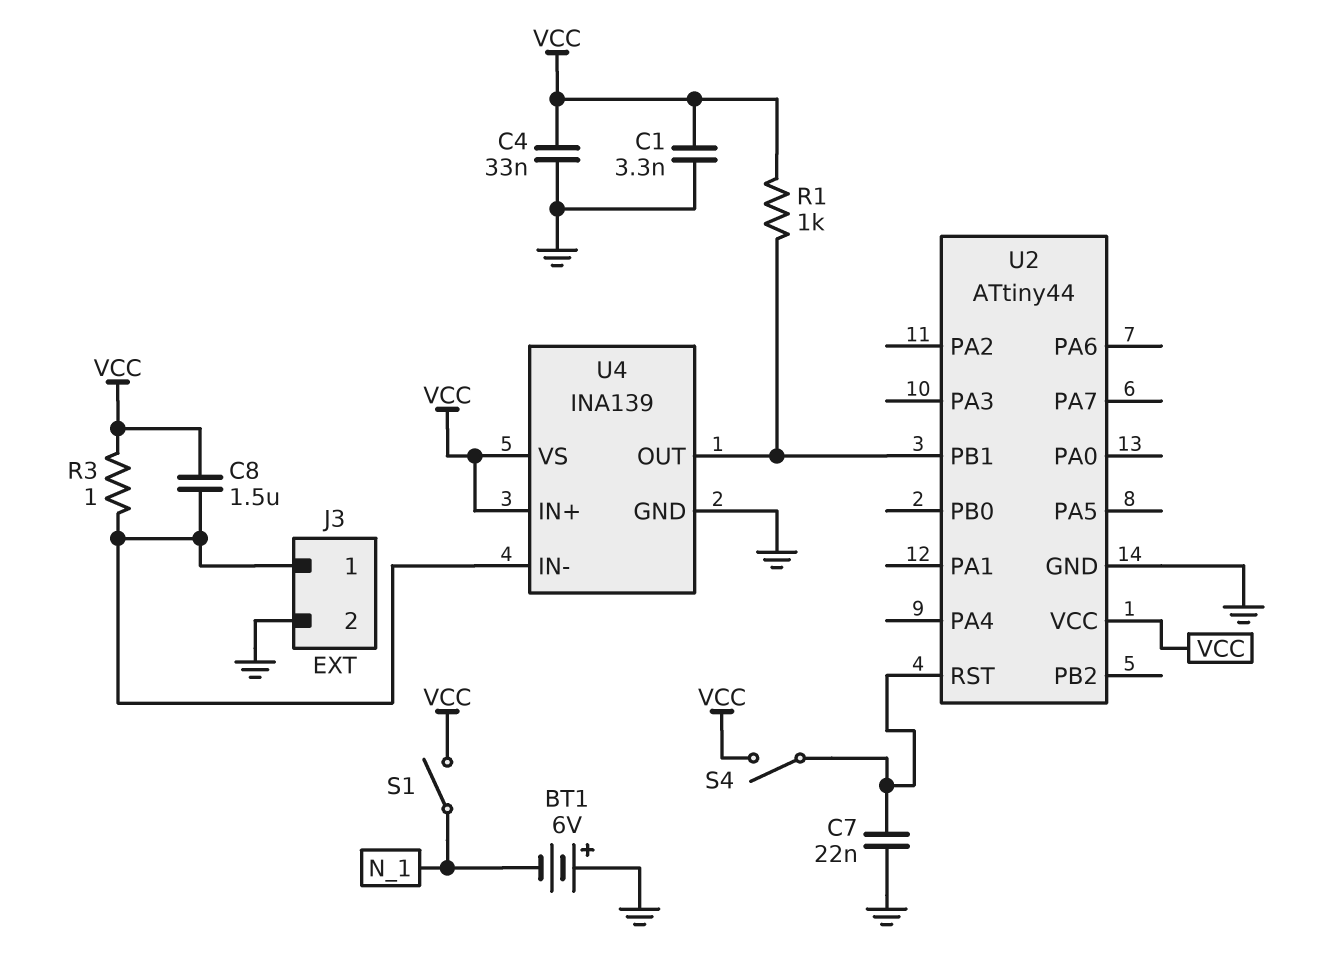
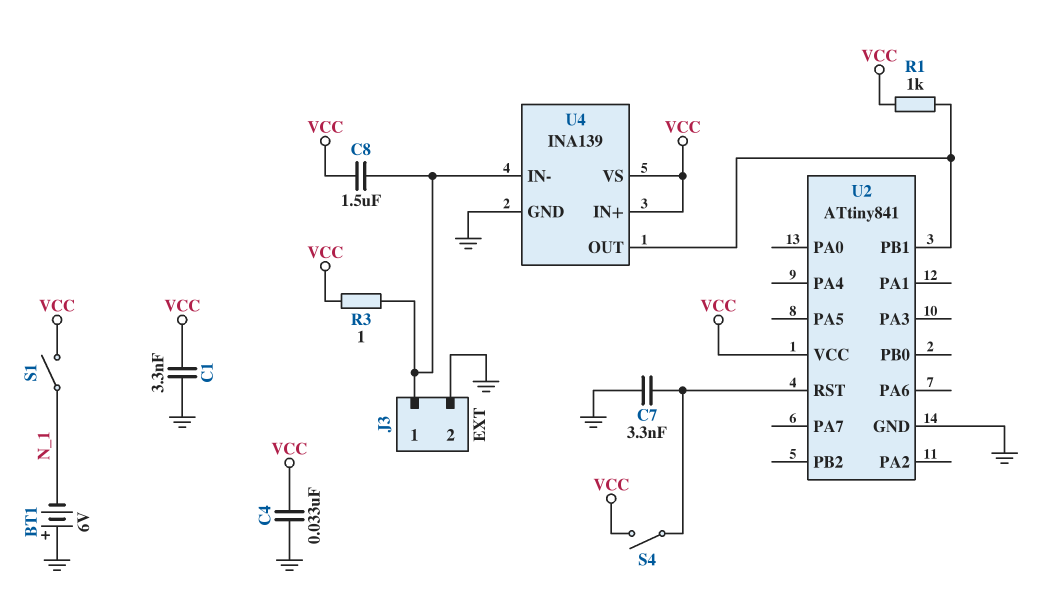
C7: 22nF (GND, U2/RST) -> 3.3nF (GND, U2/RST)
U2: ATtiny44 -> ATtiny841

